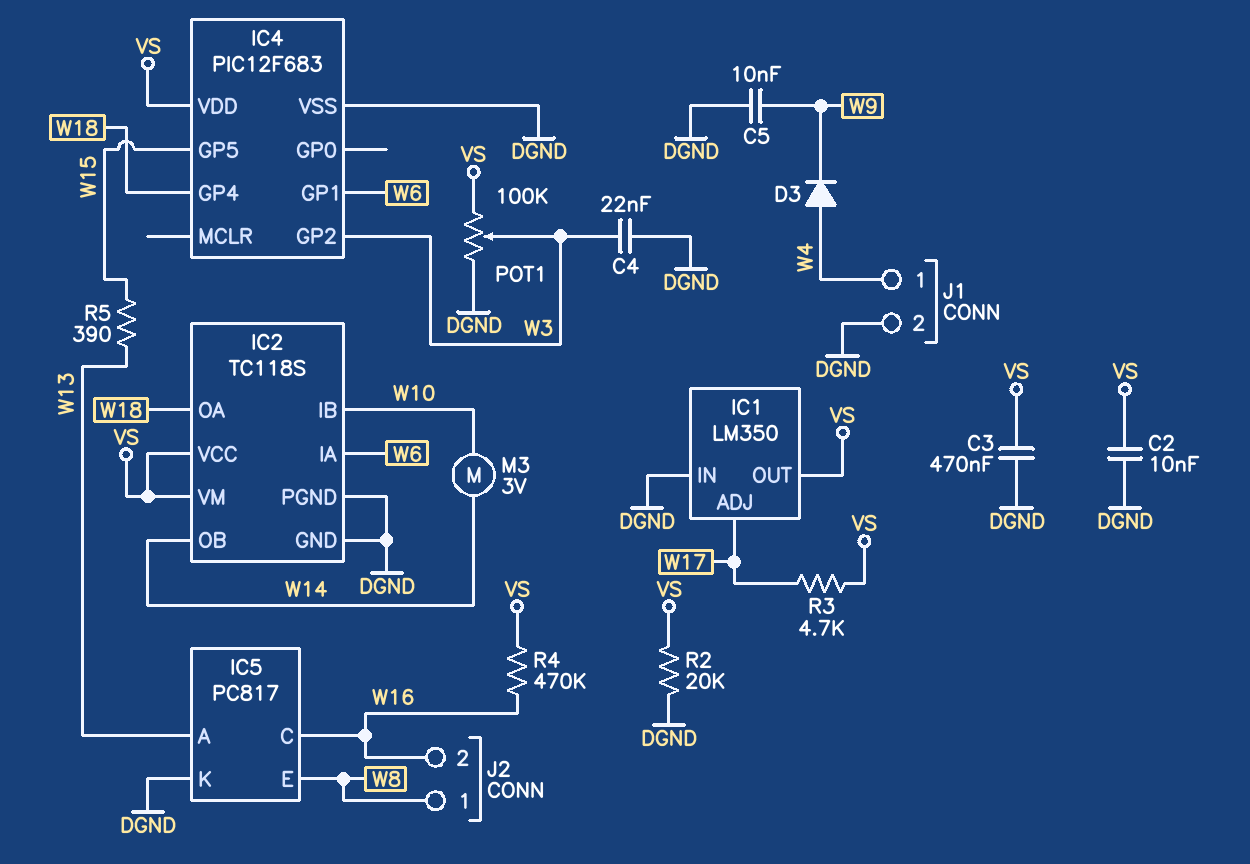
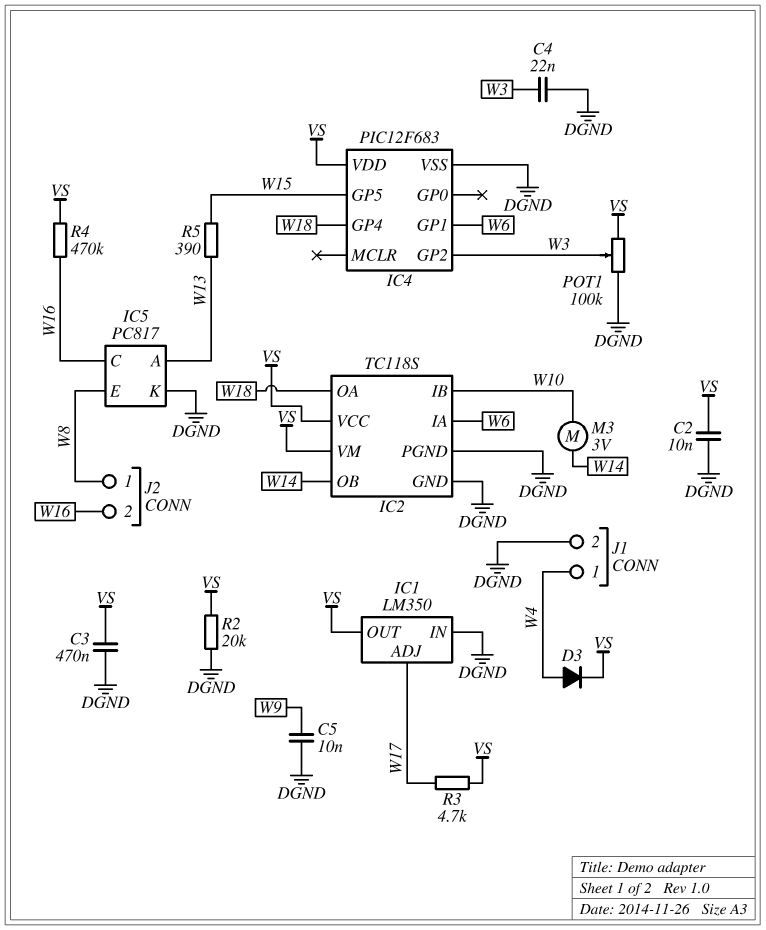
D3: diode (A W4, K W9) -> diode (A W4, K VS)

